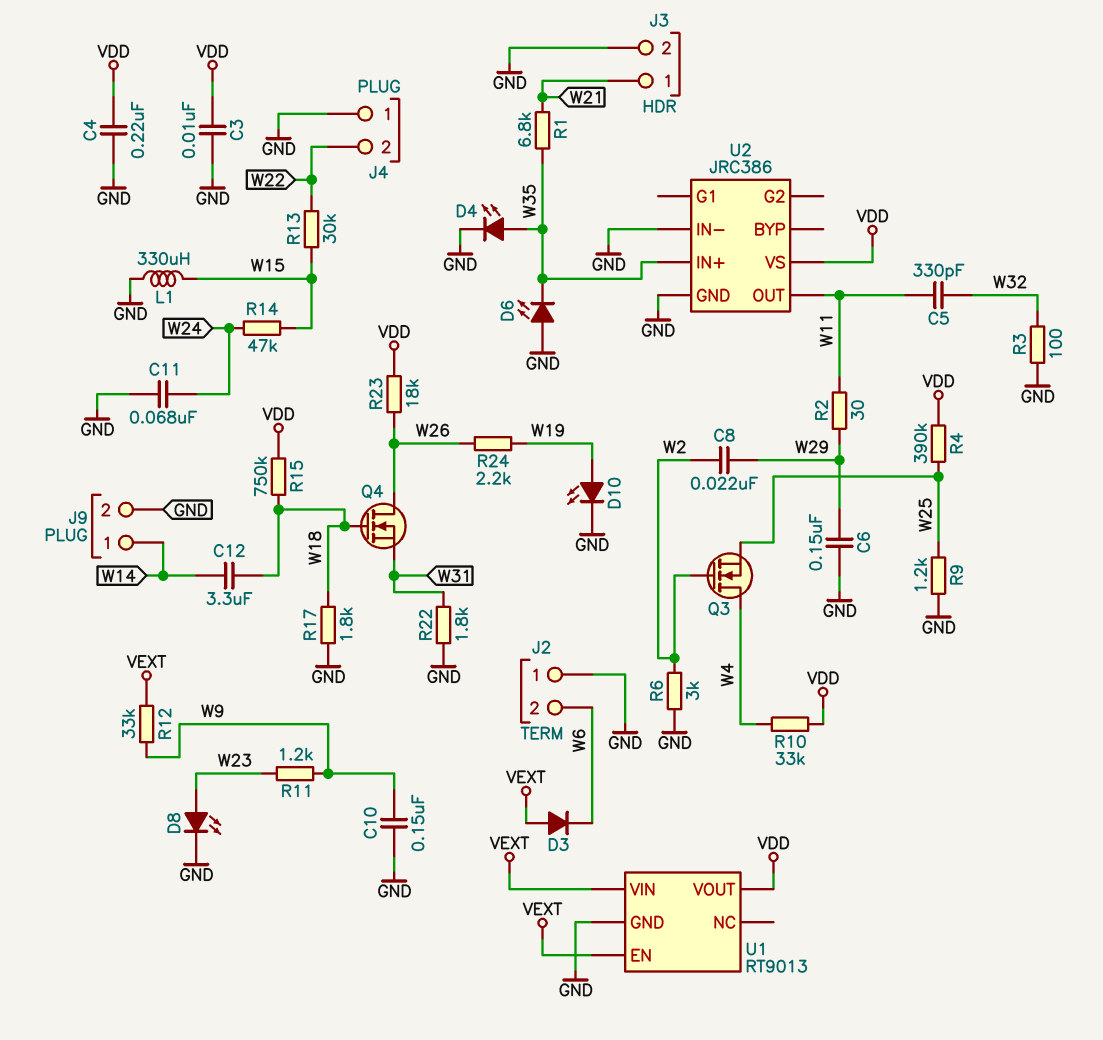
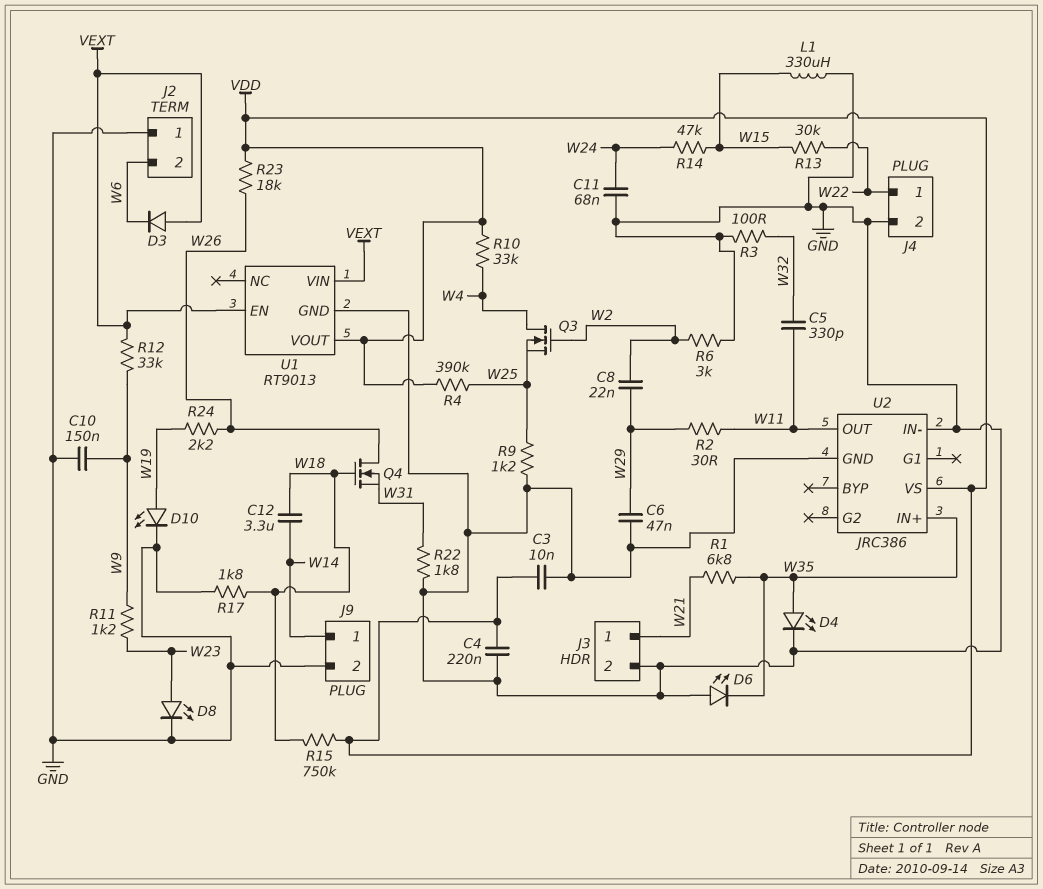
C6: 150nF (GND, W29) -> 47nF (GND, W29)
J4 pin 1: GND -> W22
J4 pin 2: W22 -> GND

